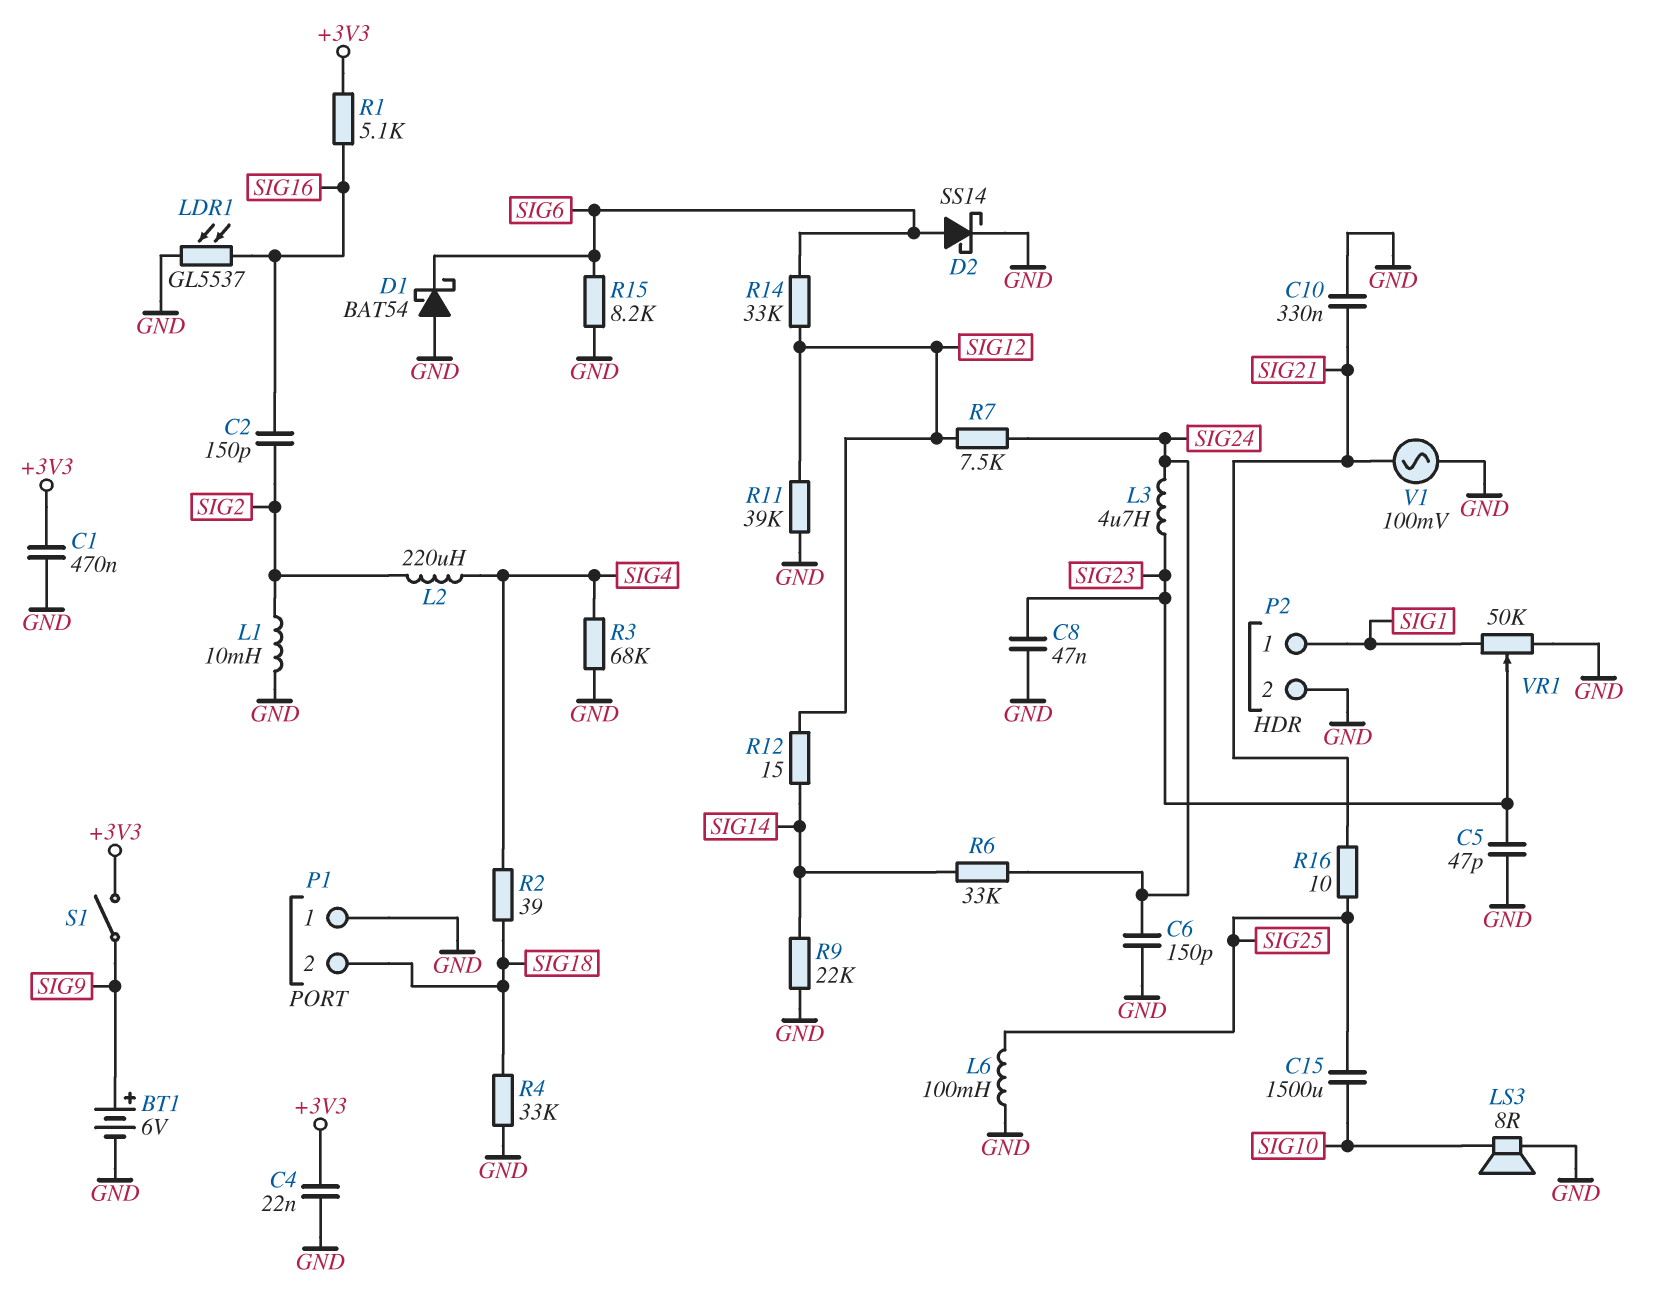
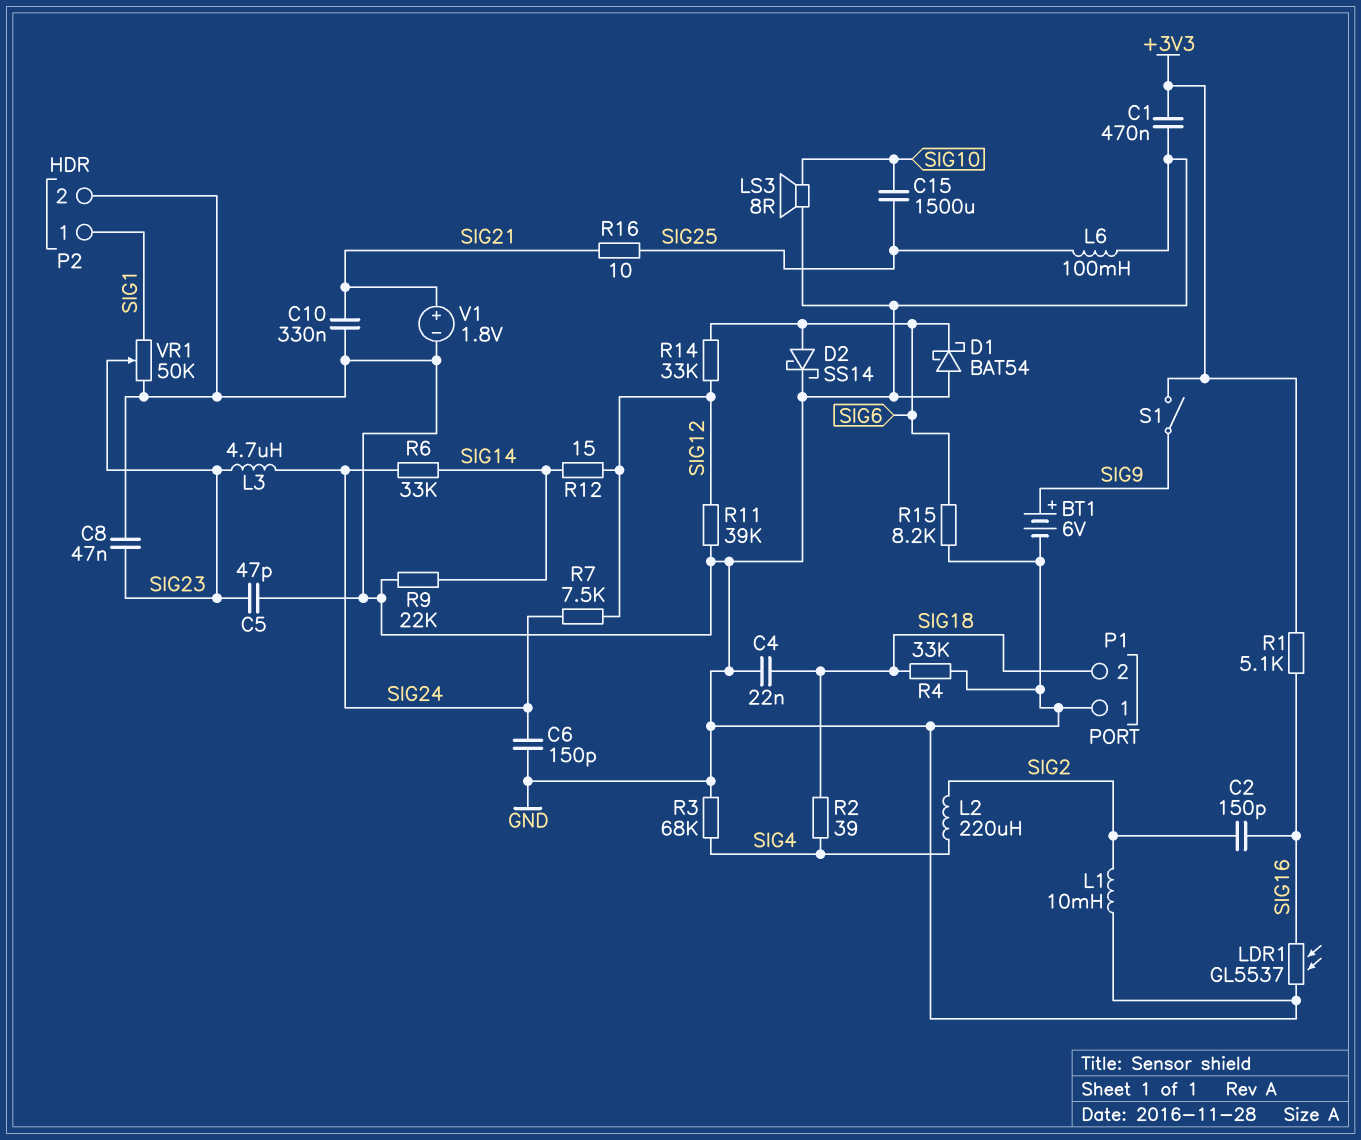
C4: 22nF (+3V3, GND) -> 22nF (GND, SIG18)
V1: AC 100mV (GND, SIG21) -> 1.8V (plus SIG21, minus GND)

